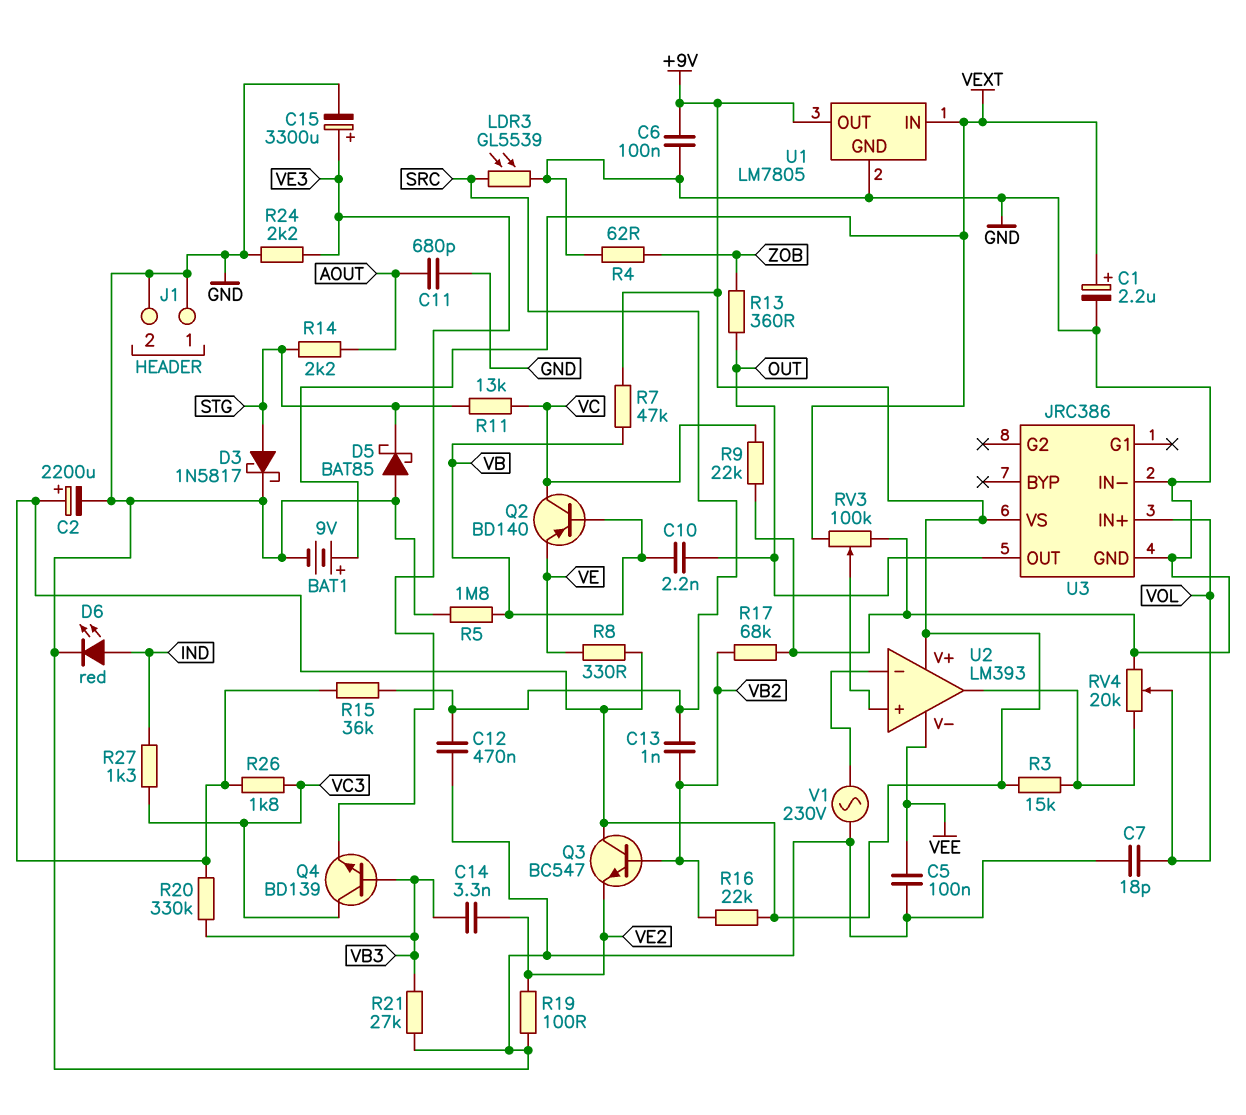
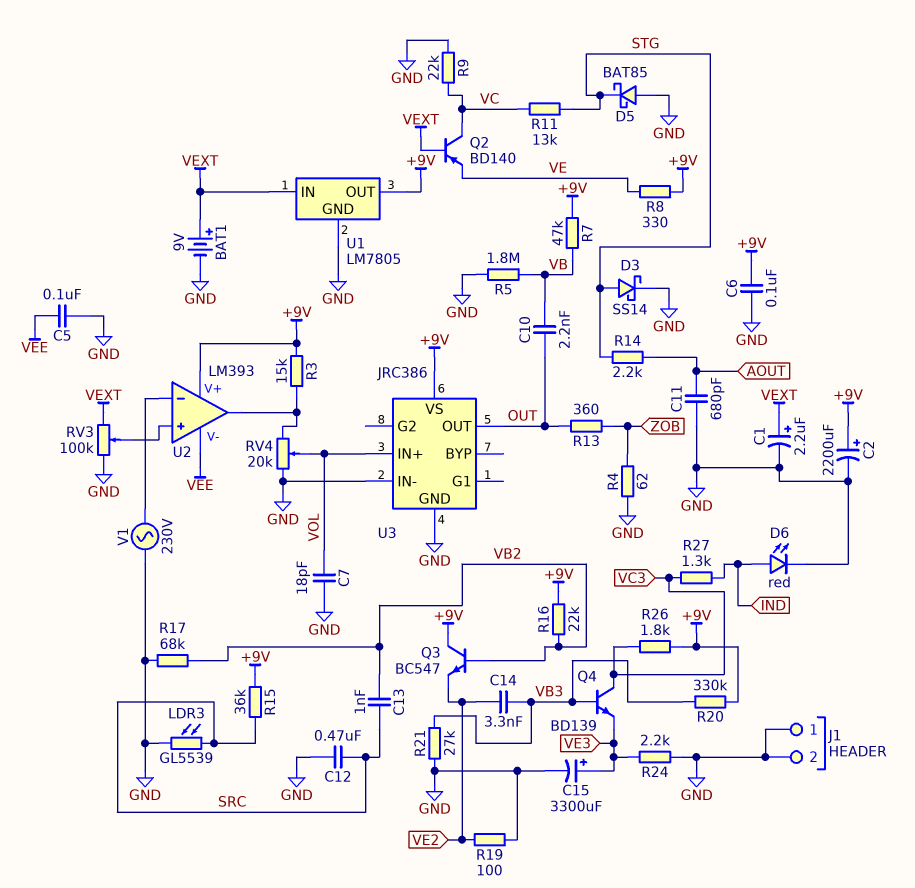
D3: schottky 1N5817 (A STG, K GND) -> schottky SS14 (A STG, K GND)
Q2: PNP BD140 (B VB, C VC, E VE) -> PNP BD140 (B VEXT, C VC, E VE)

